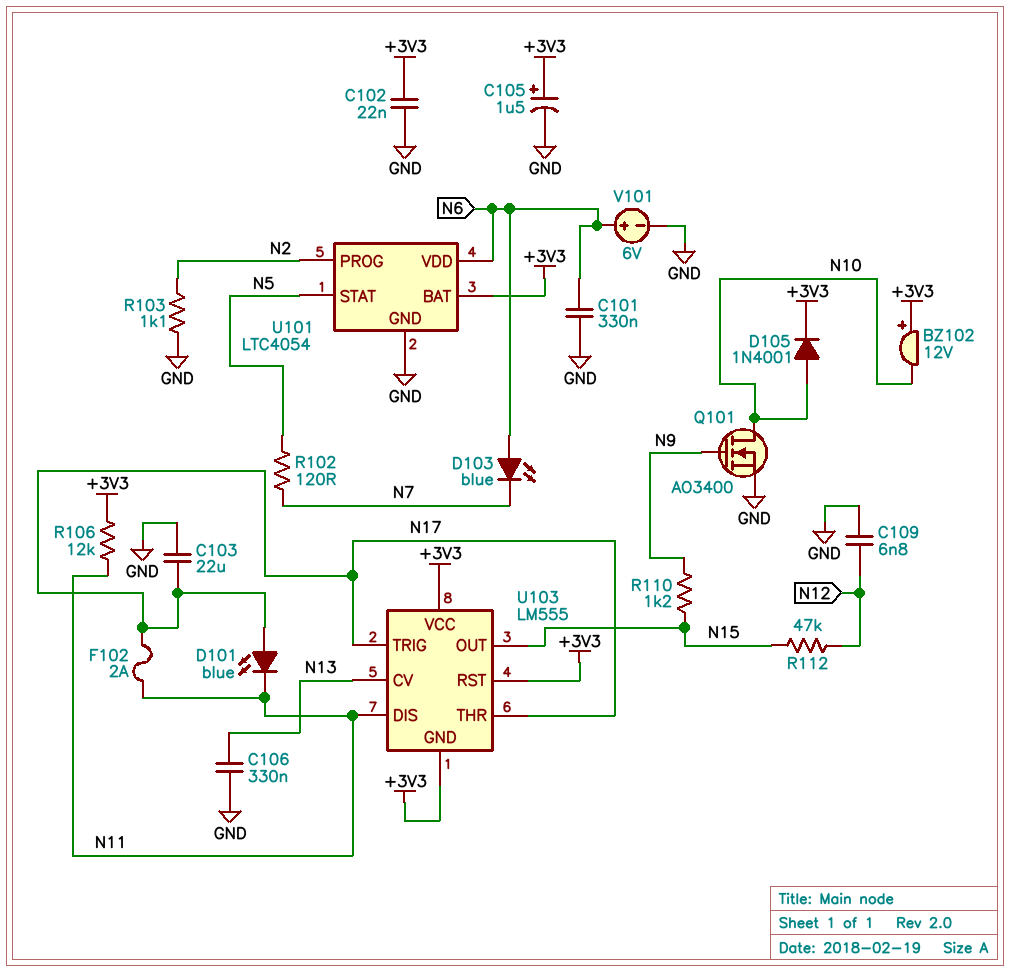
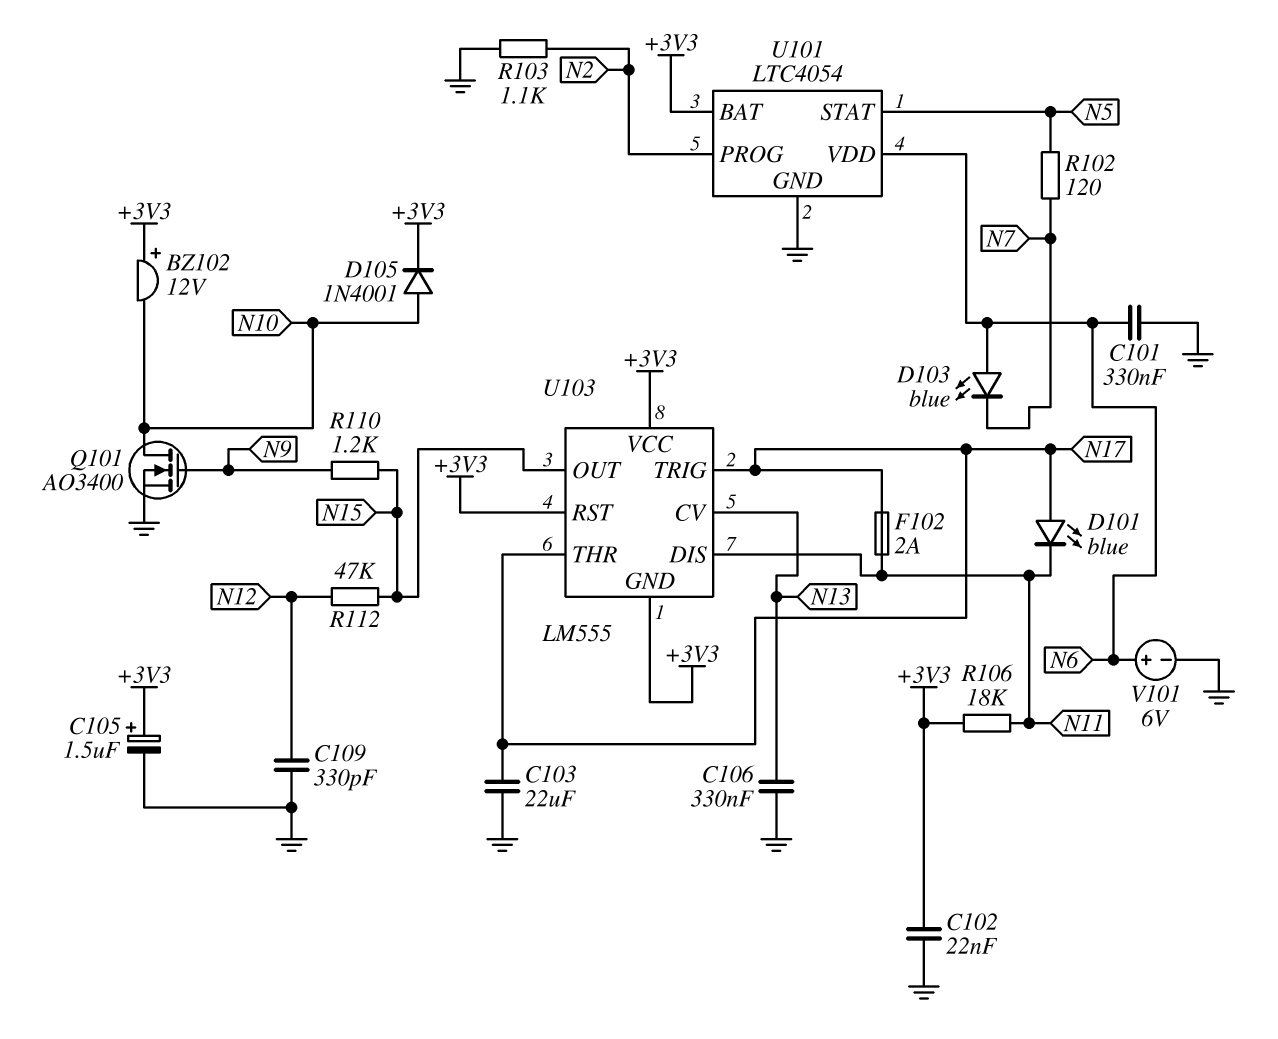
C109: 6.8nF (GND, N12) -> 330pF (GND, N12)
R106: 12k (+3V3, N11) -> 18k (+3V3, N11)

